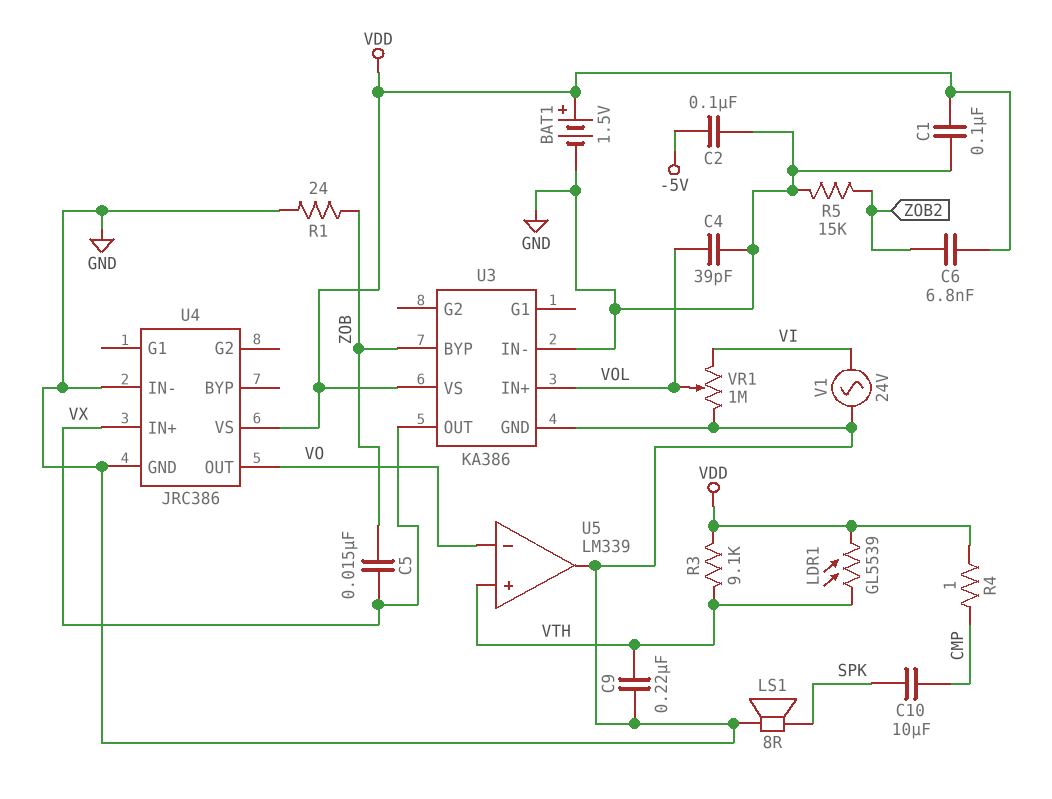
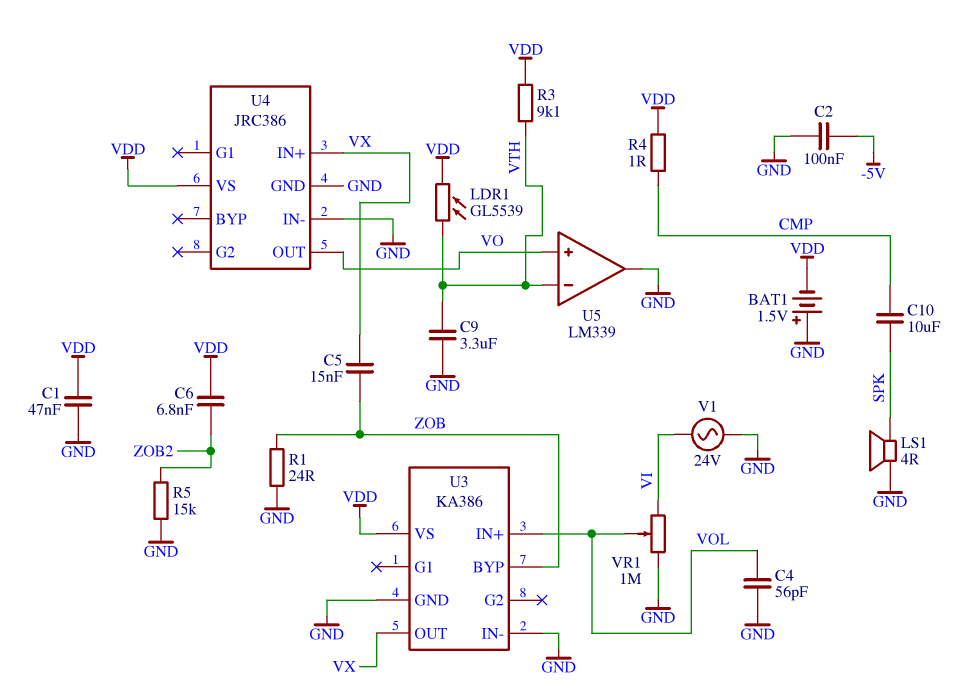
BAT1: 1.5V (plus VDD, minus GND) -> 1.5V (plus GND, minus VDD)
C1: 100nF (GND, VDD) -> 47nF (GND, VDD)
C4: 39pF (GND, VOL) -> 56pF (GND, VOL)
C9: 220nF (GND, VTH) -> 3.3uF (GND, VTH)
LS1: speaker 8R (GND, SPK) -> speaker 4R (GND, SPK)
U5 pin in+: VTH -> VO
U5 pin in-: VO -> VTH

